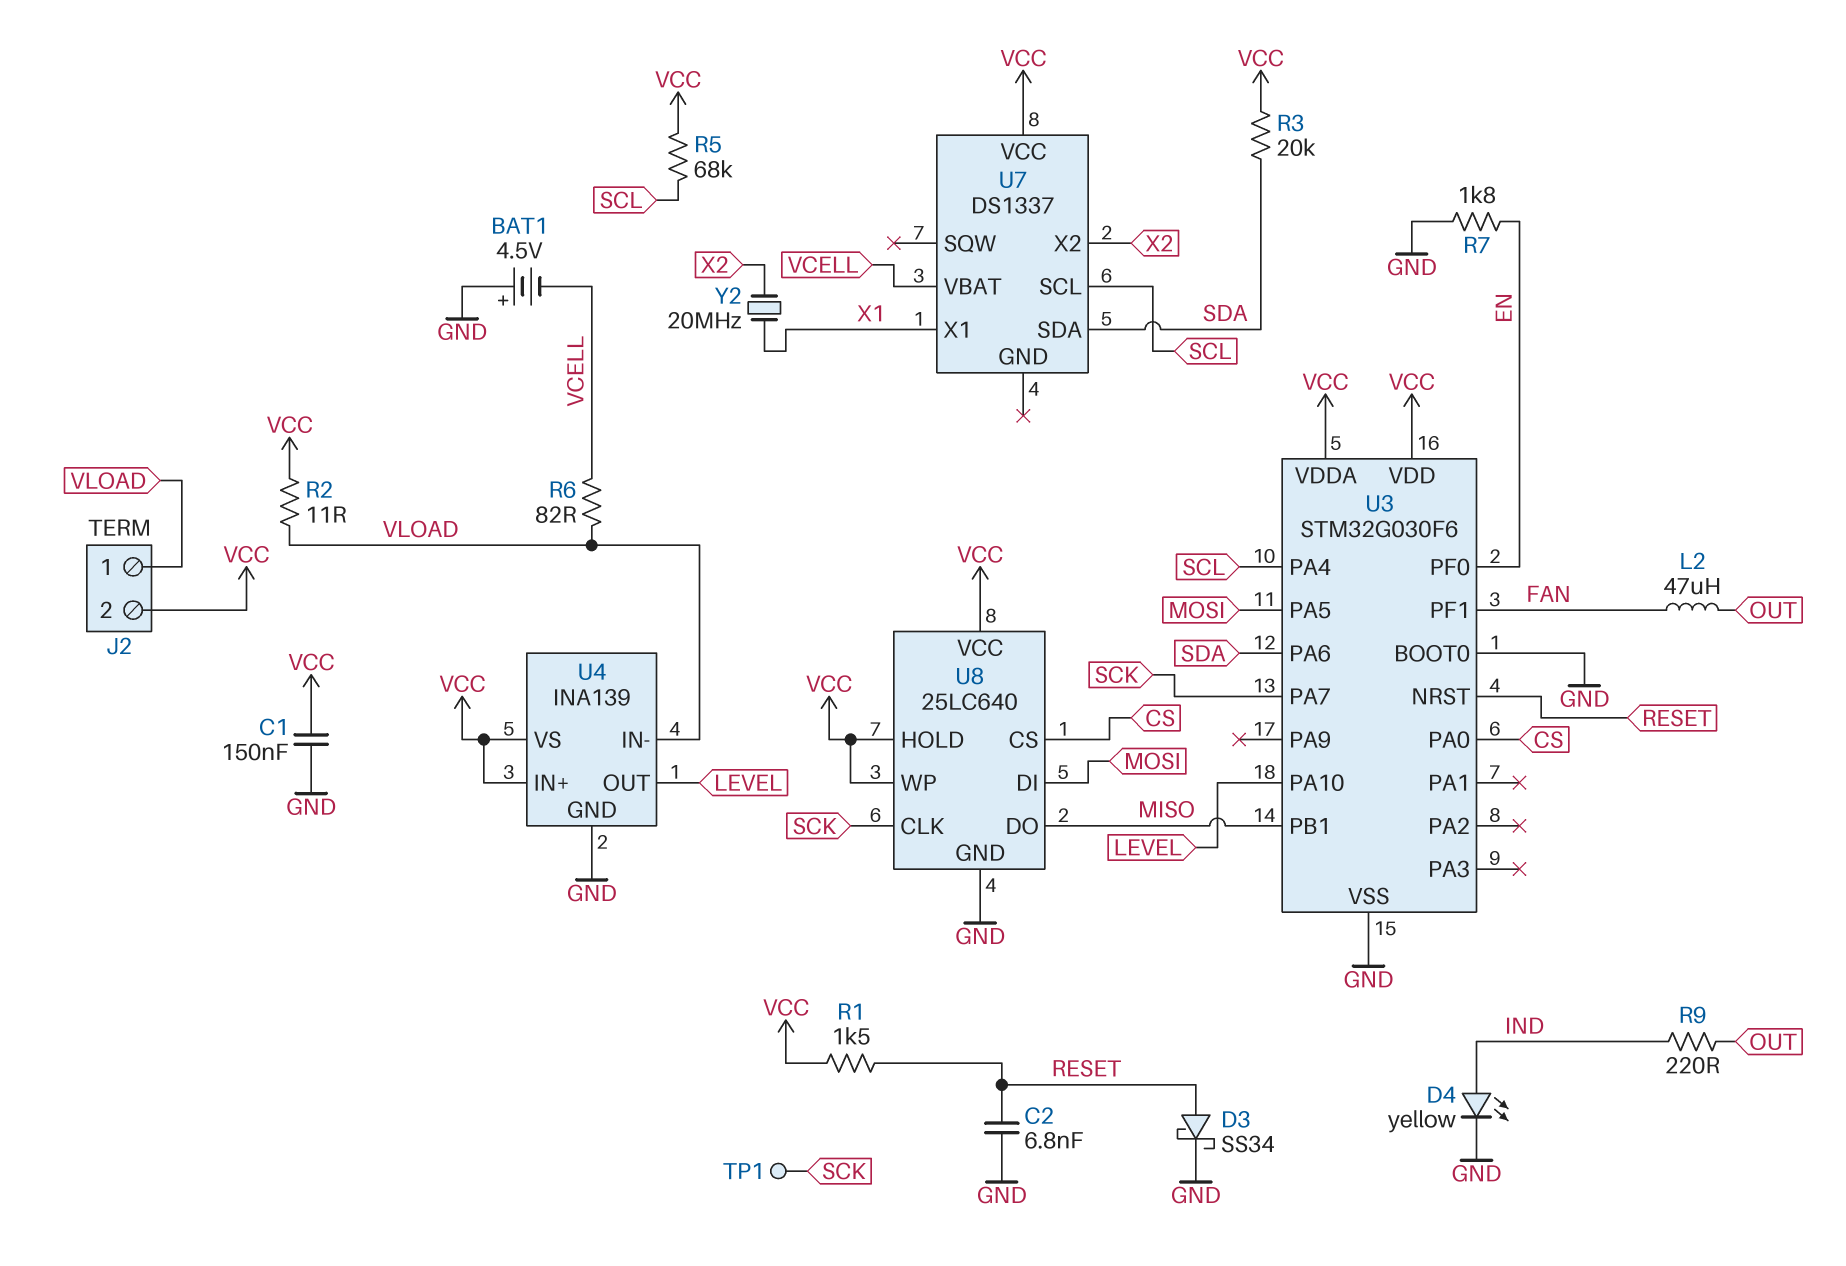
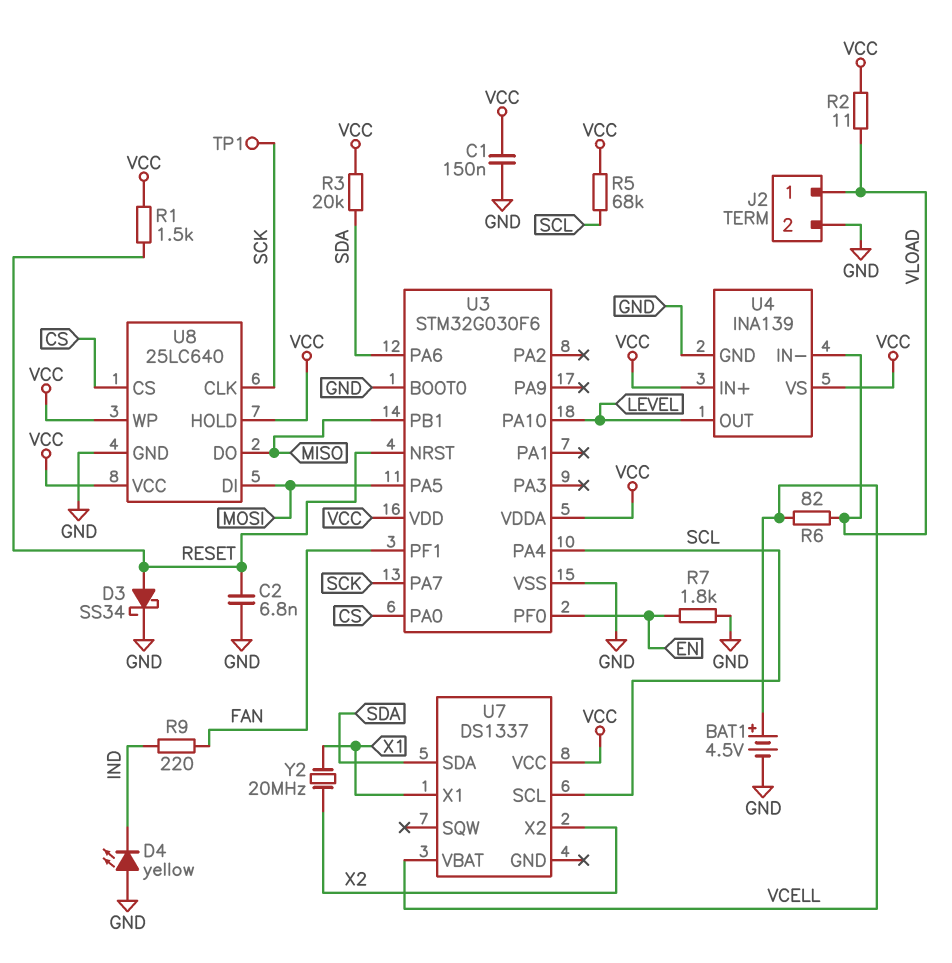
BAT1: 4.5V (plus GND, minus VCELL) -> 4.5V (plus VCELL, minus GND)
D4: LED yellow (A IND, K GND) -> LED yellow (A GND, K IND)
J2 pin 2: VCC -> GND
L2: 47uH (FAN, OUT) -> none
R9: 220 (IND, OUT) -> 220 (FAN, IND)

